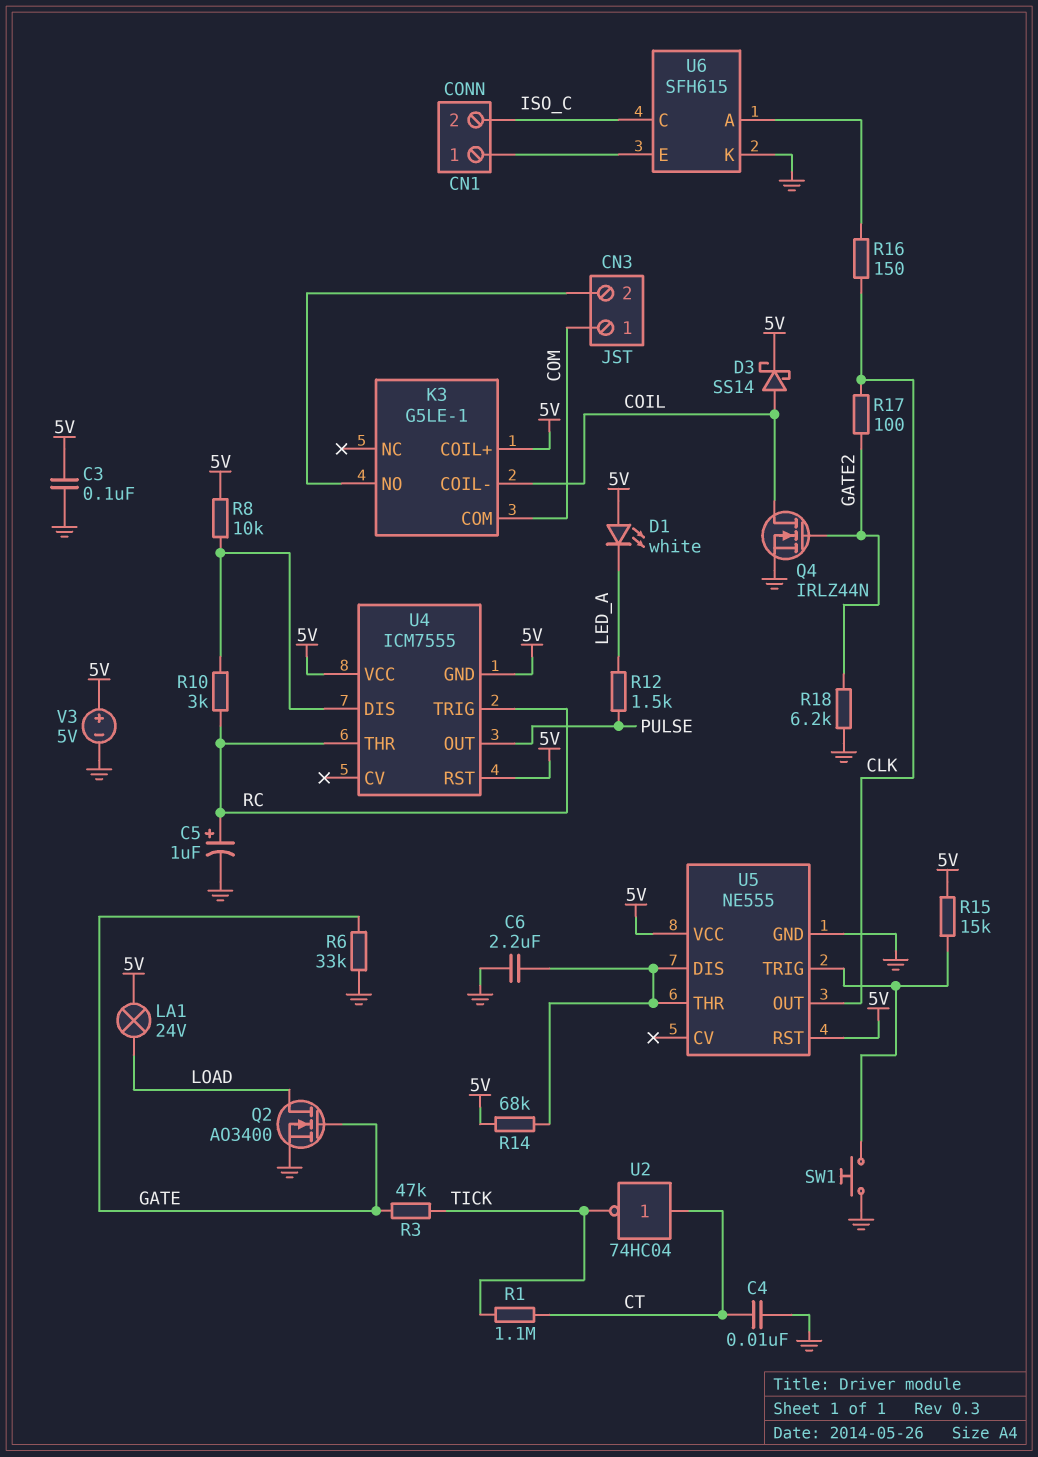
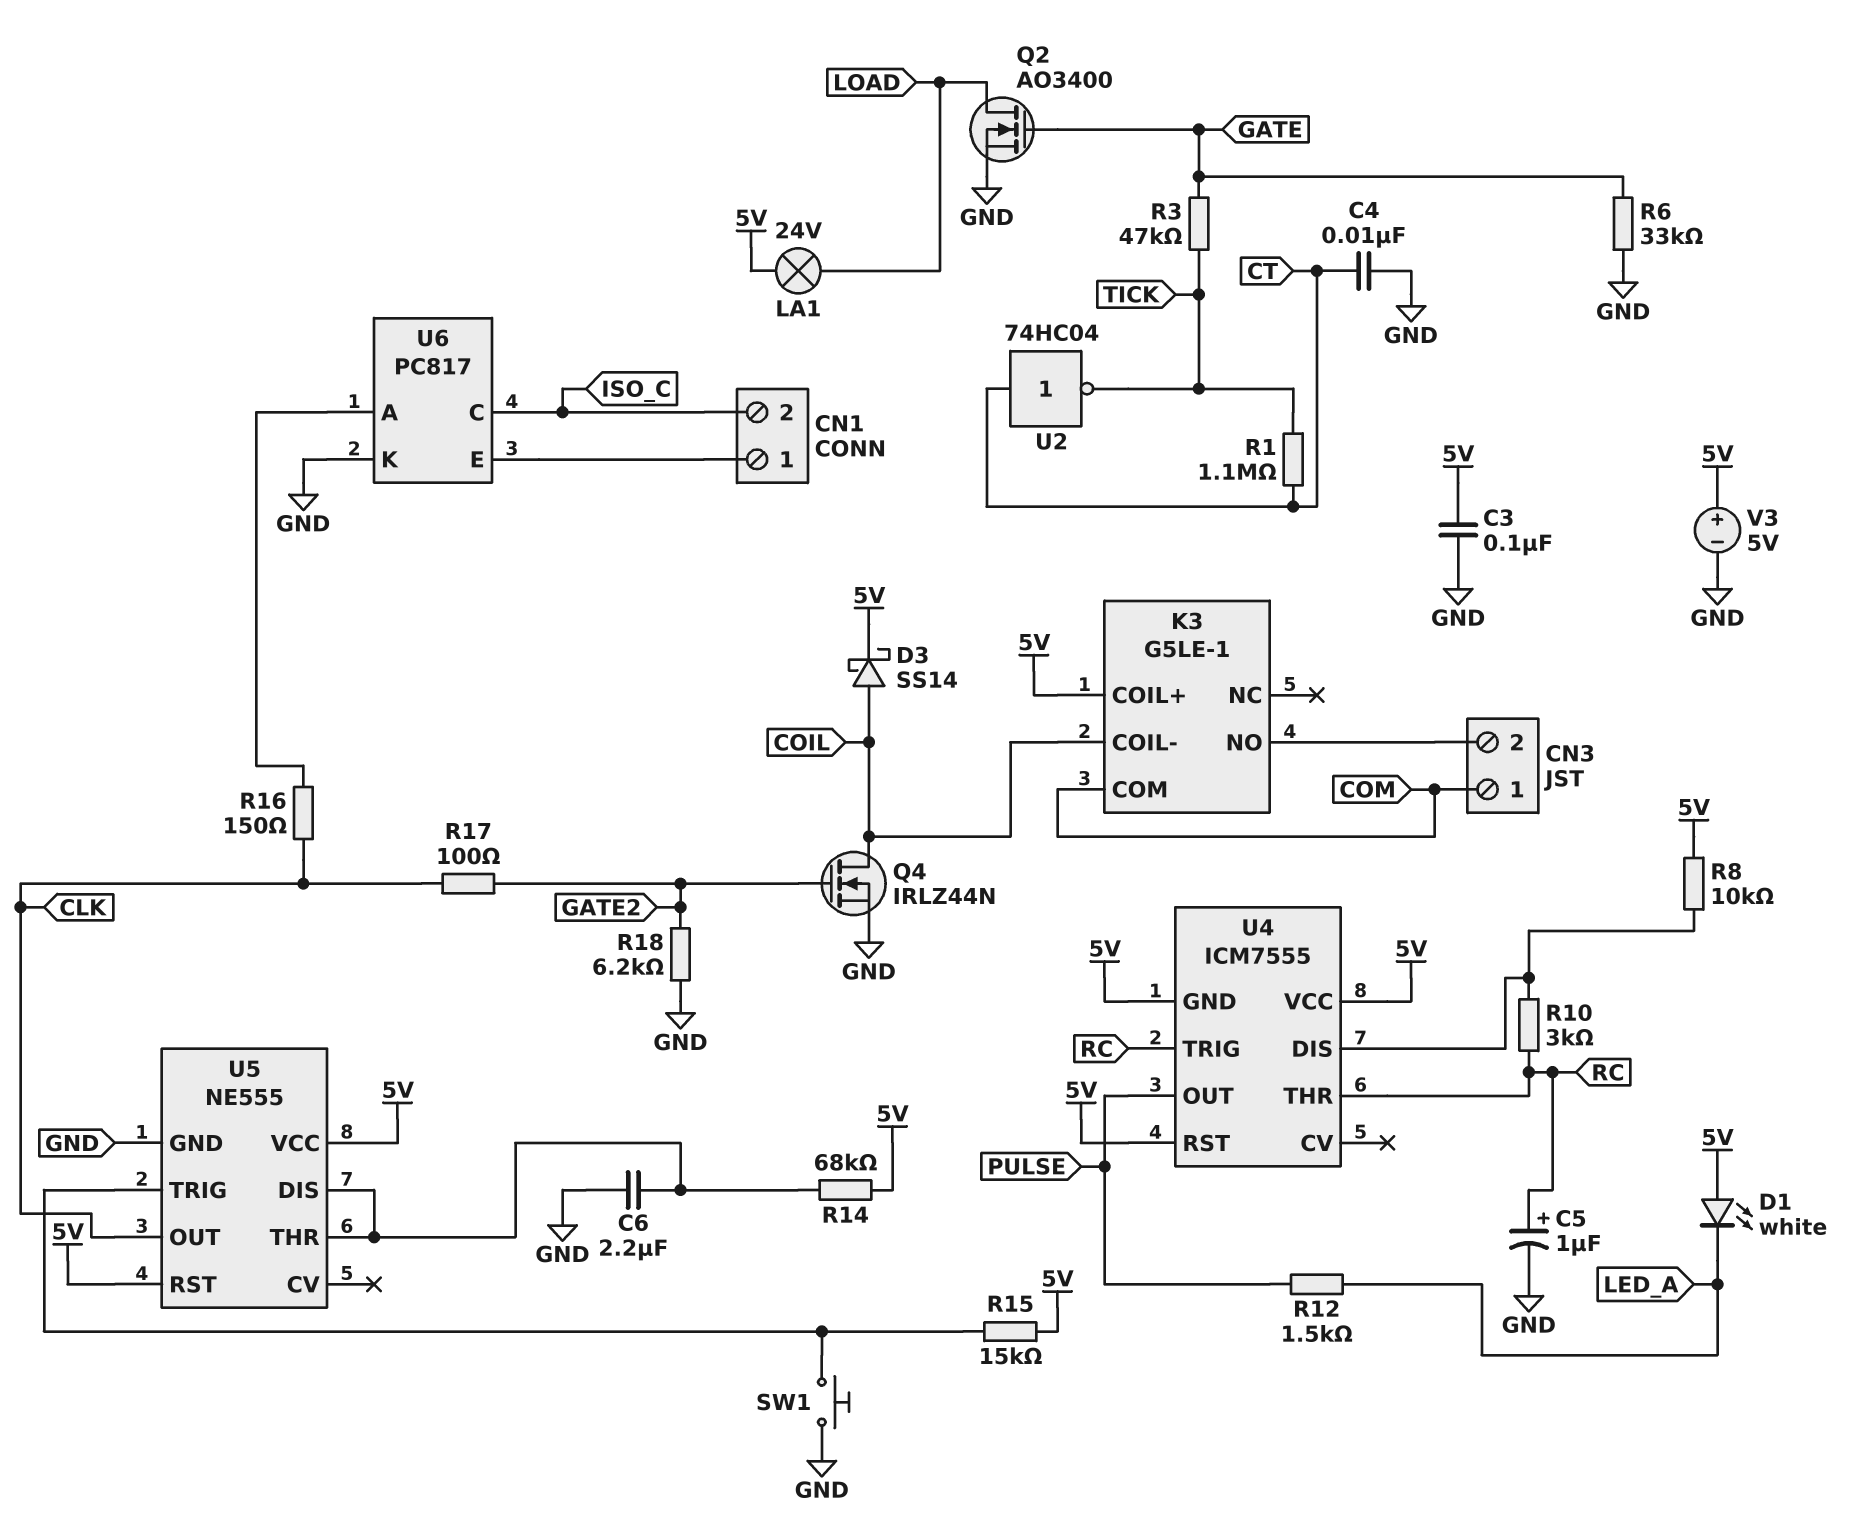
U6: SFH615 -> PC817

